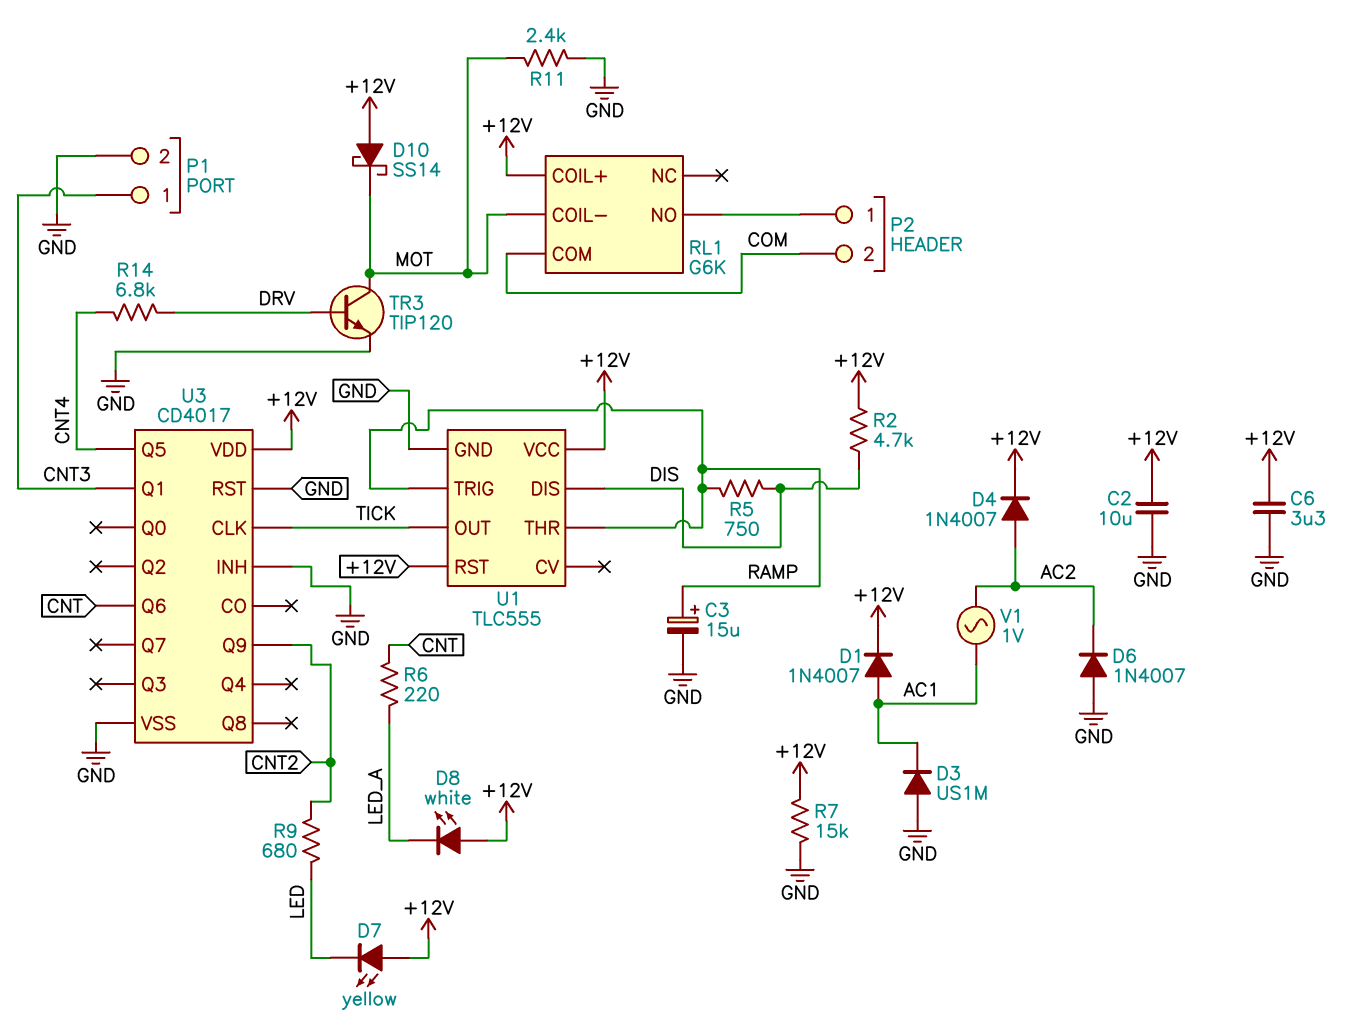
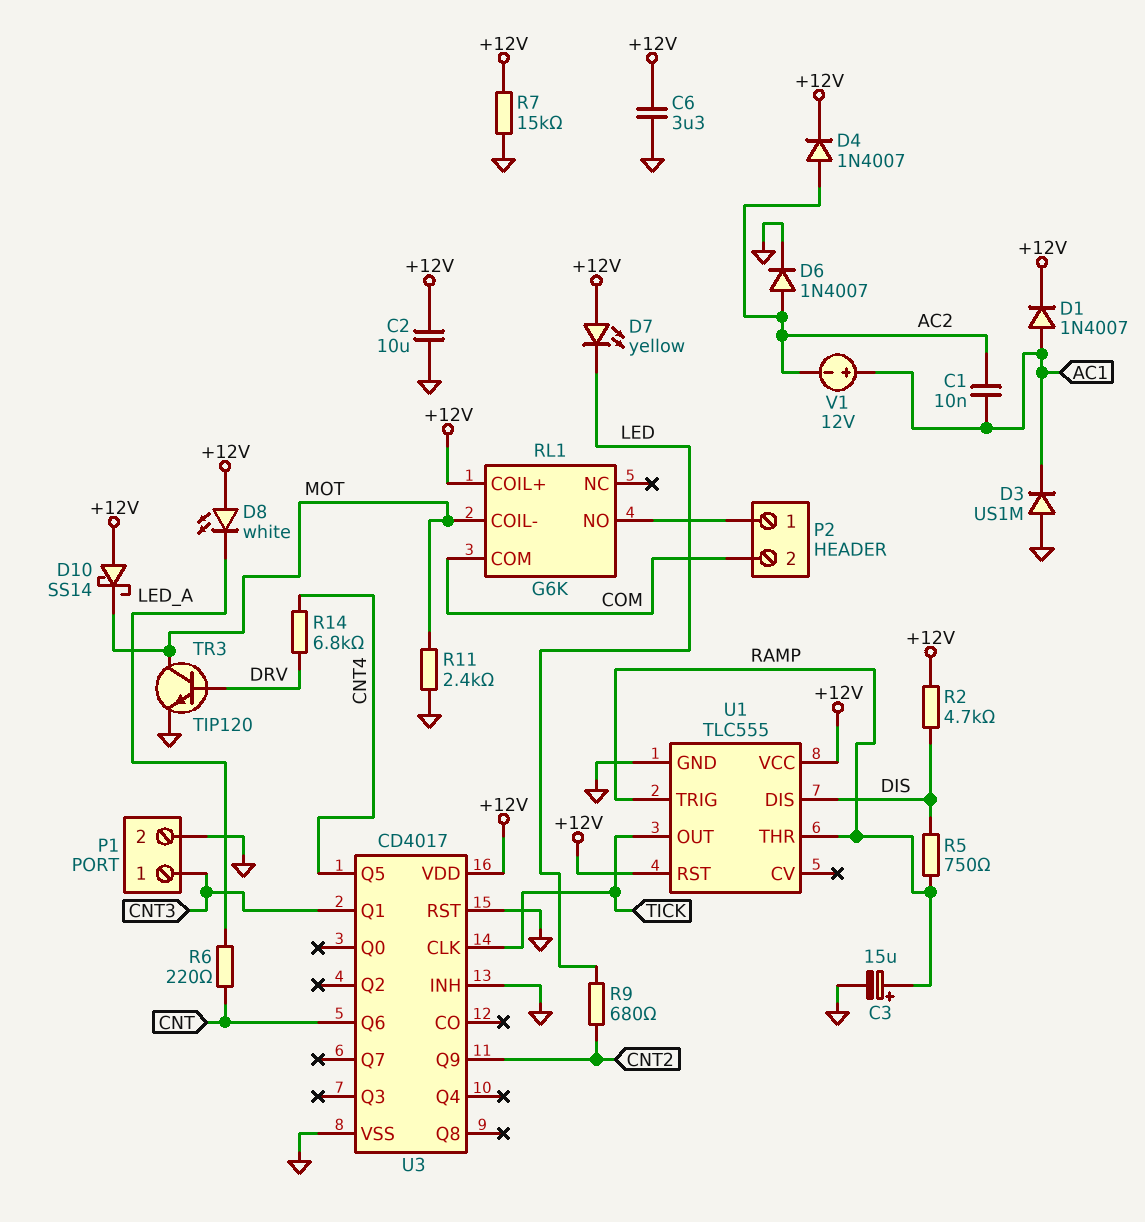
C1: none -> 10nF (AC1, AC2)
D6: diode 1N4007 (A GND, K AC2) -> diode 1N4007 (A AC2, K GND)
V1: AC 1V (AC1, AC2) -> 12V (plus AC1, minus AC2)

